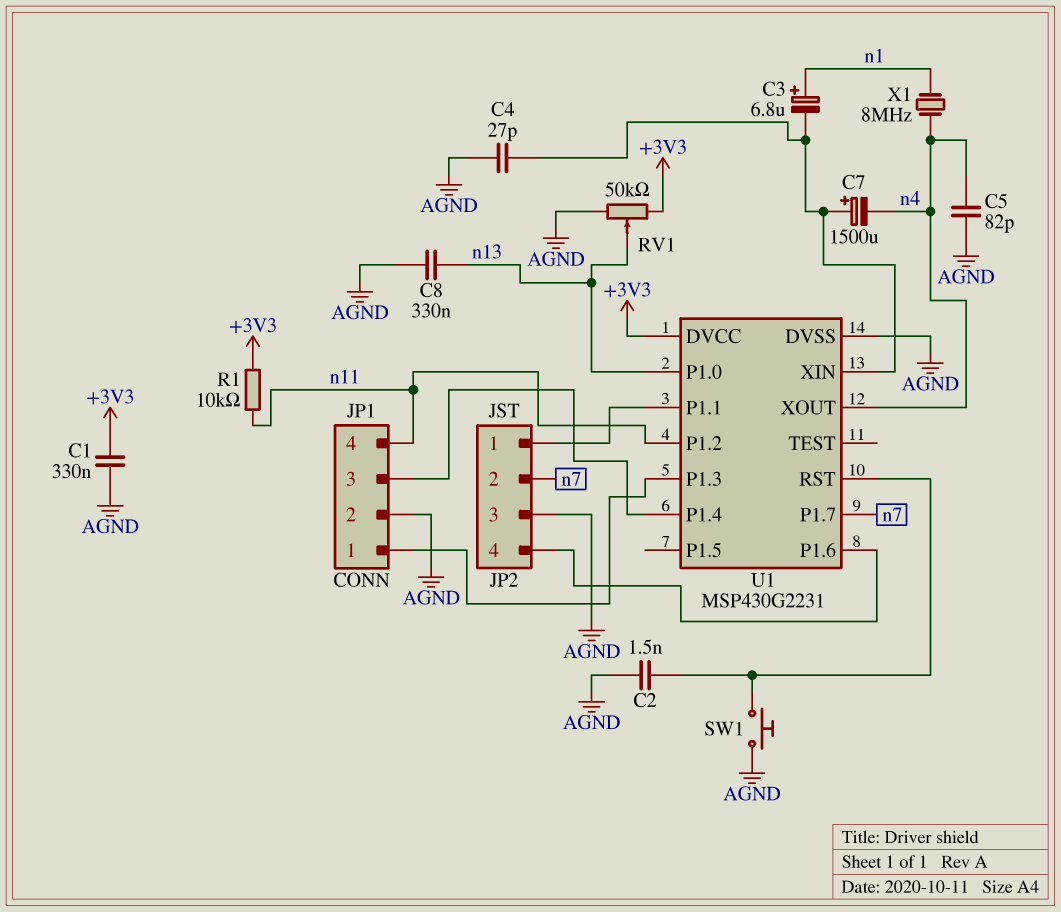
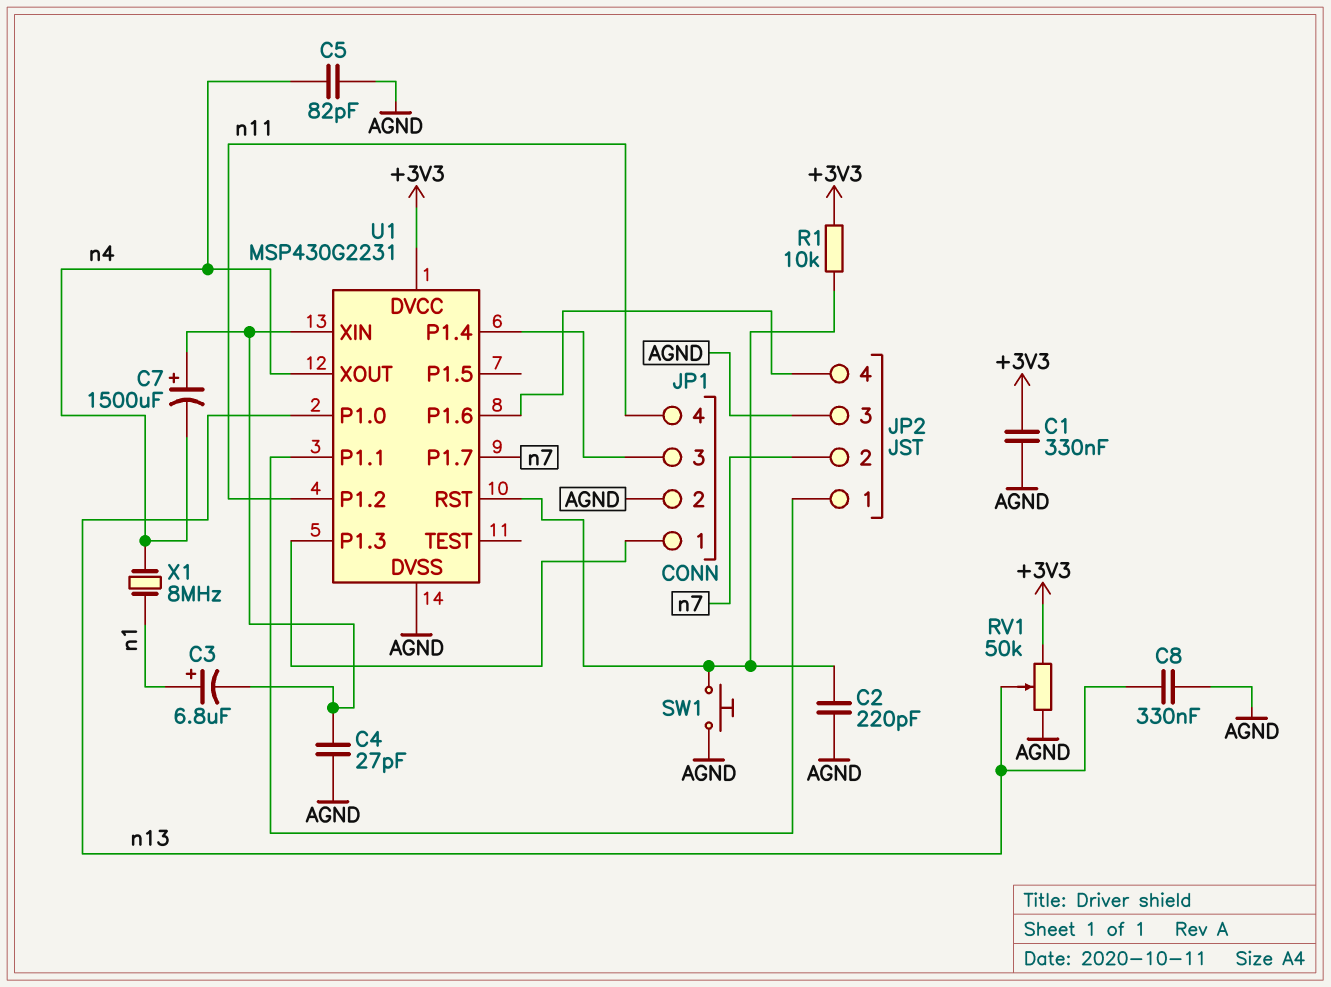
C2: 1.5nF (AGND, U1/RST) -> 220pF (AGND, U1/RST)
R1: 10k (+3V3, n11) -> 10k (+3V3, U1/RST)

